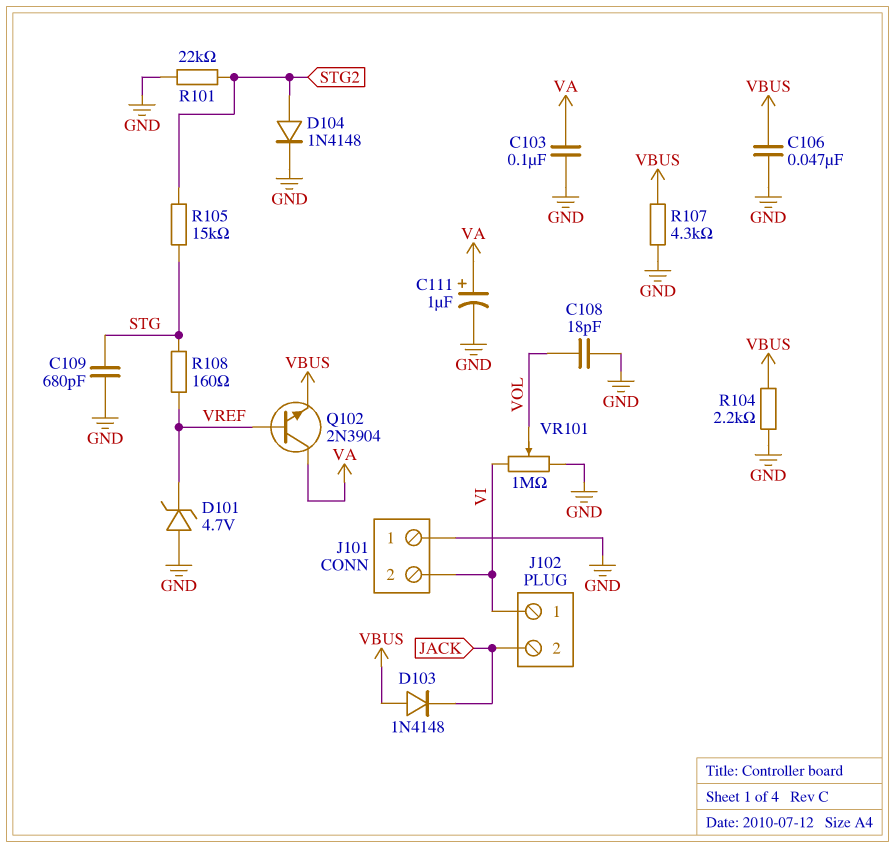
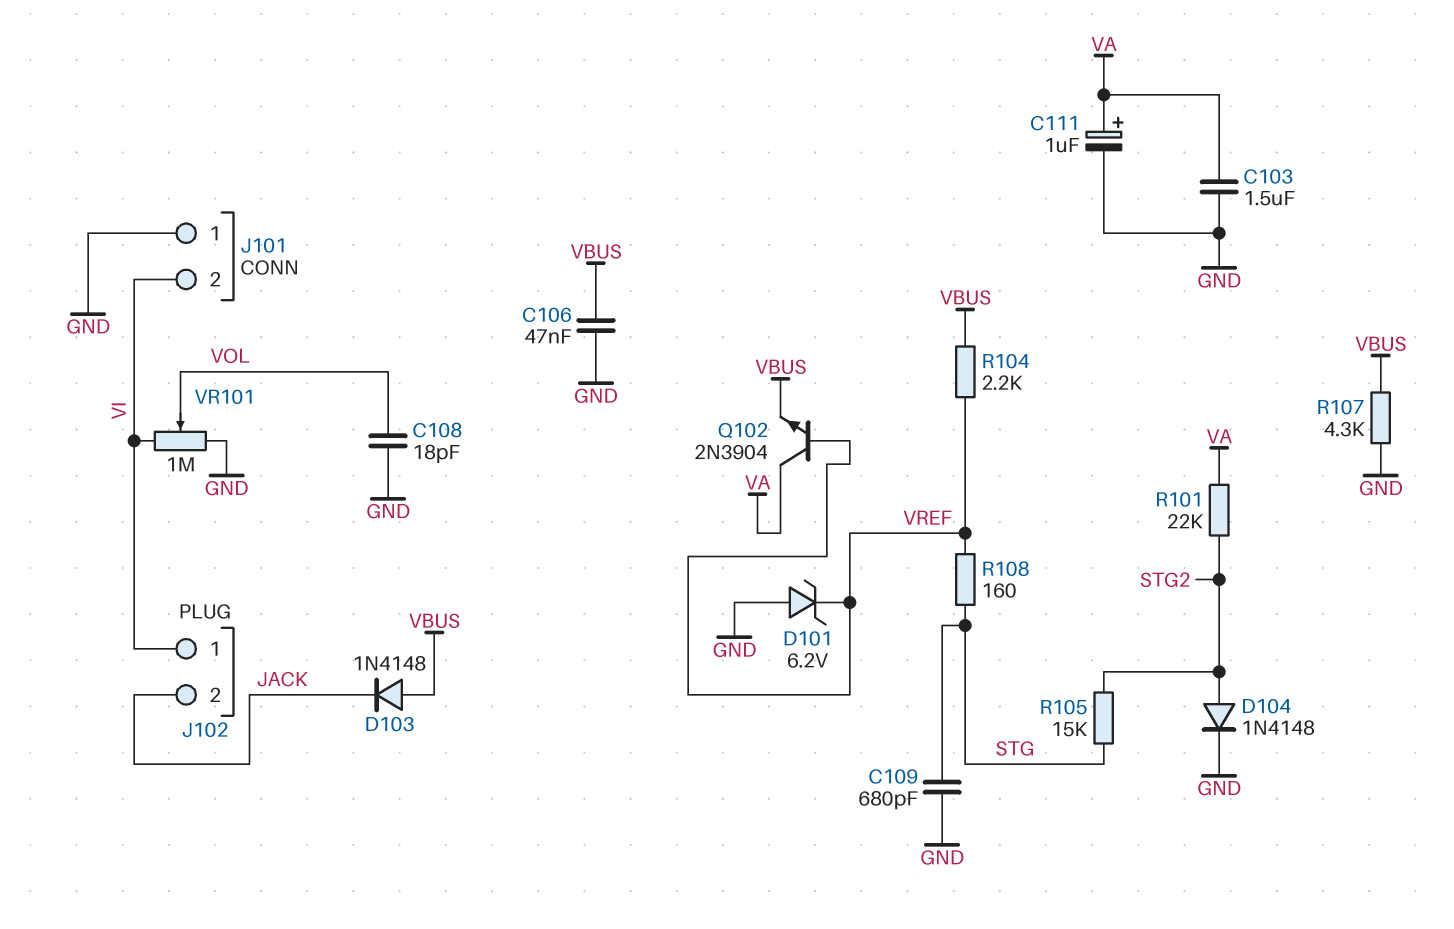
C103: 100nF (GND, VA) -> 1.5uF (GND, VA)
D101: zener 4.7V (A GND, K VREF) -> zener 6.2V (A GND, K VREF)
R101: 22k (GND, STG2) -> 22k (STG2, VA)
R104: 2.2k (GND, VBUS) -> 2.2k (VBUS, VREF)

